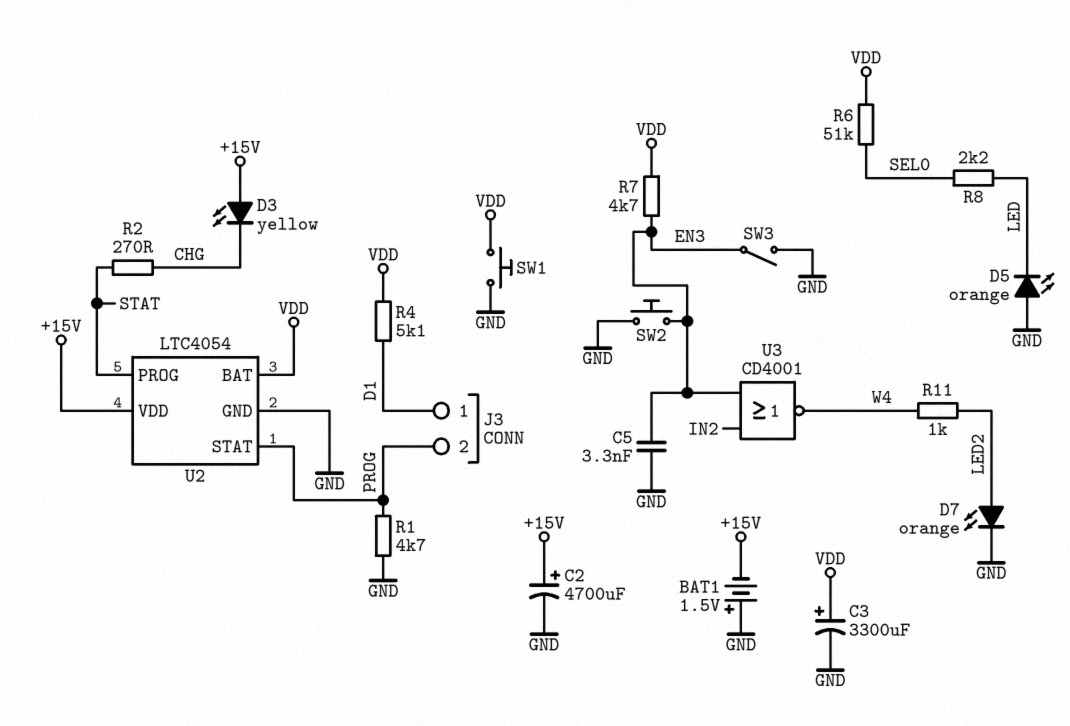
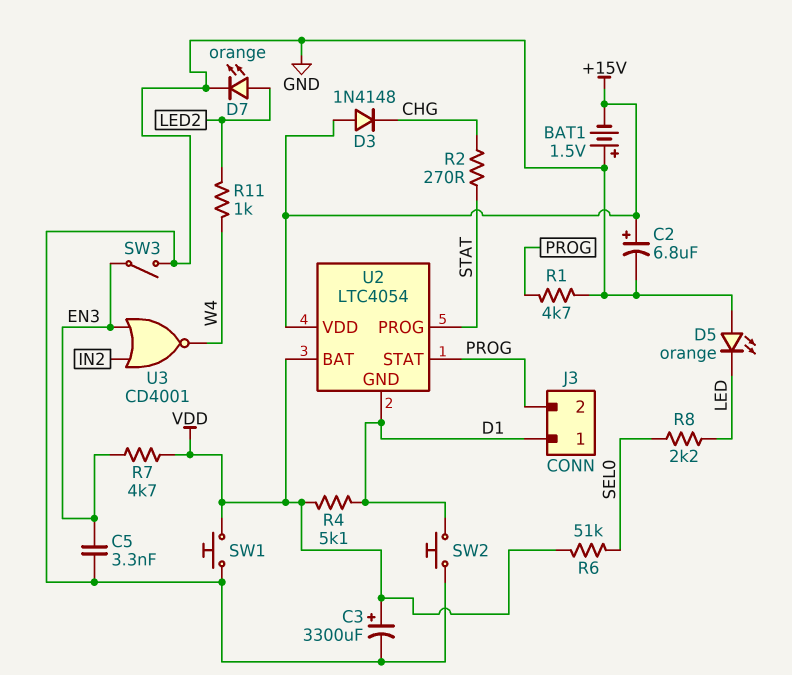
C2: 4700uF (plus +15V, minus GND) -> 6.8uF (plus +15V, minus GND)
D3: LED yellow (A +15V, K CHG) -> diode 1N4148 (A +15V, K CHG)
SW2: button (EN3, GND) -> button (D1, GND)
U2 pin GND: GND -> D1

